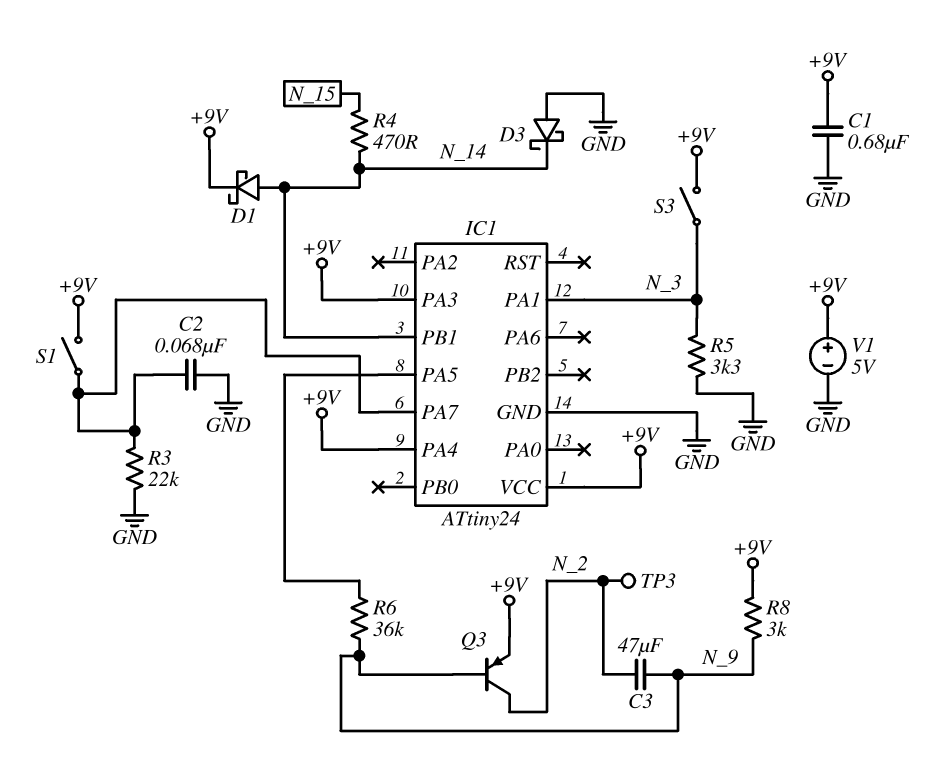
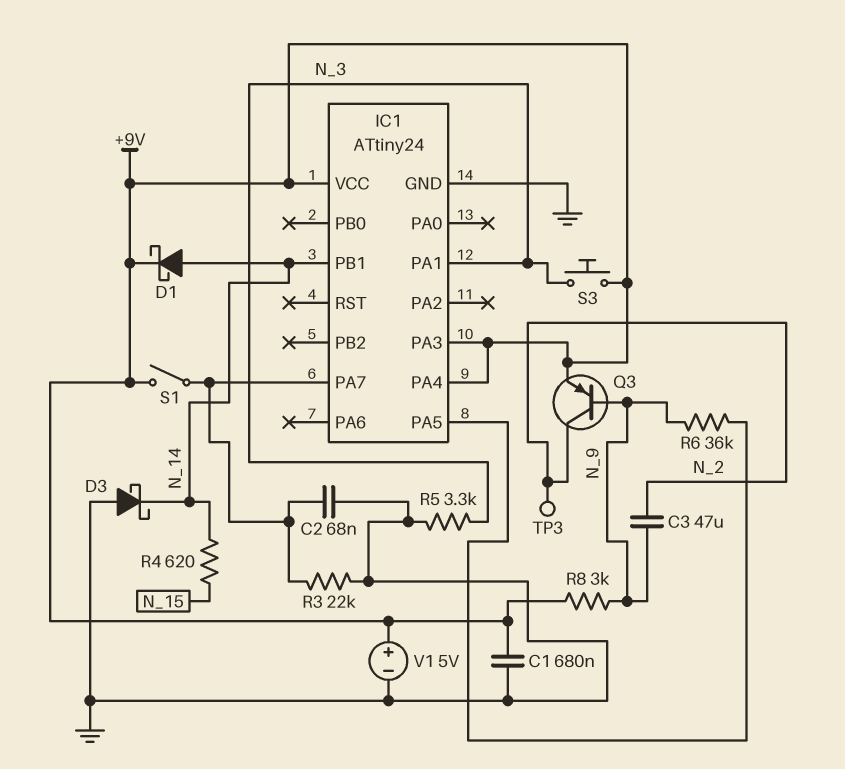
R4: 470 (N_14, N_15) -> 620 (N_14, N_15)
S3: switch (+9V, N_3) -> button (+9V, N_3)

